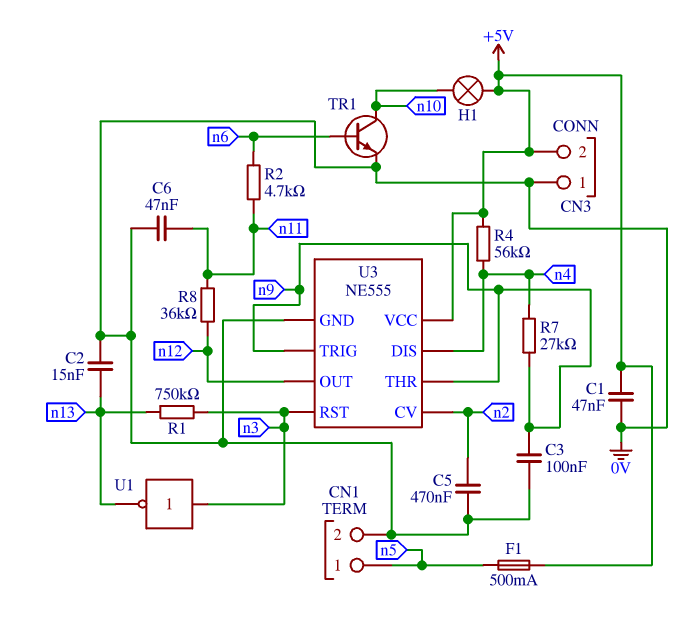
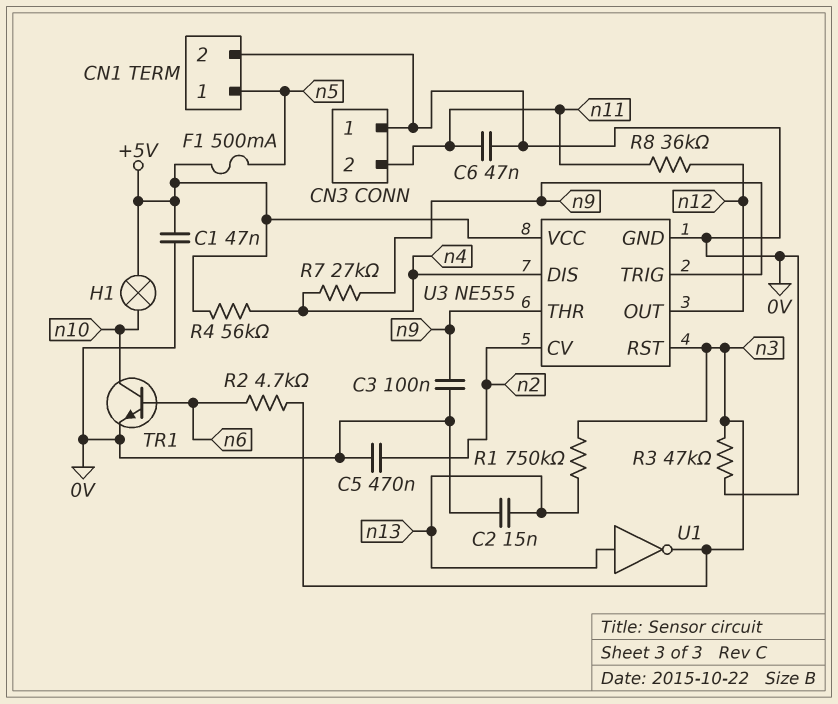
CN3 pin 2: +5V -> n11
R2: 4.7k (n6, n11) -> 4.7k (n3, n6)
R3: none -> 47k (0V, n3)
U1: NOT (in n3, out n13) -> NOT (in n13, out n3)

